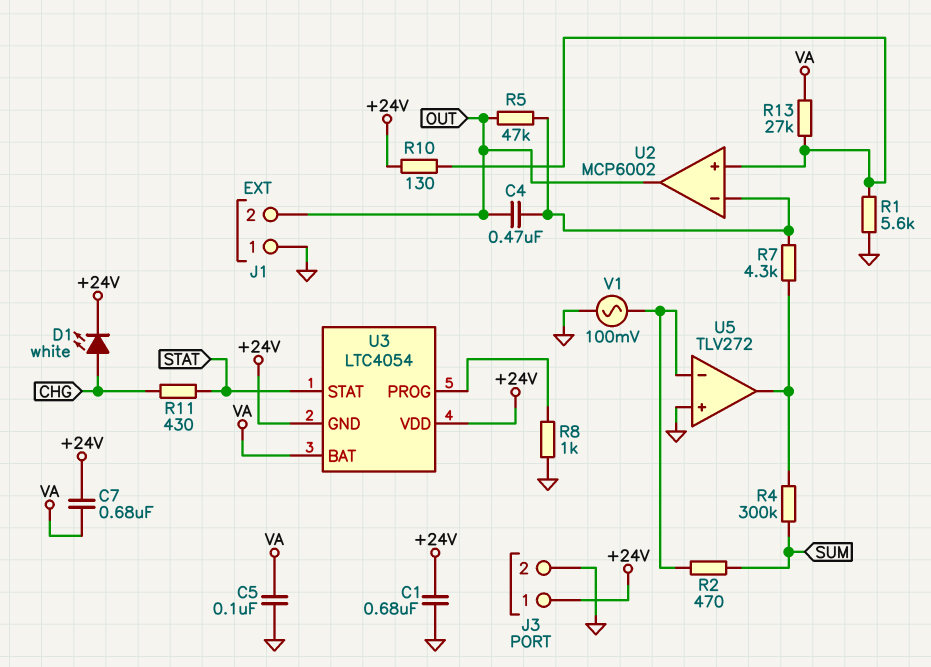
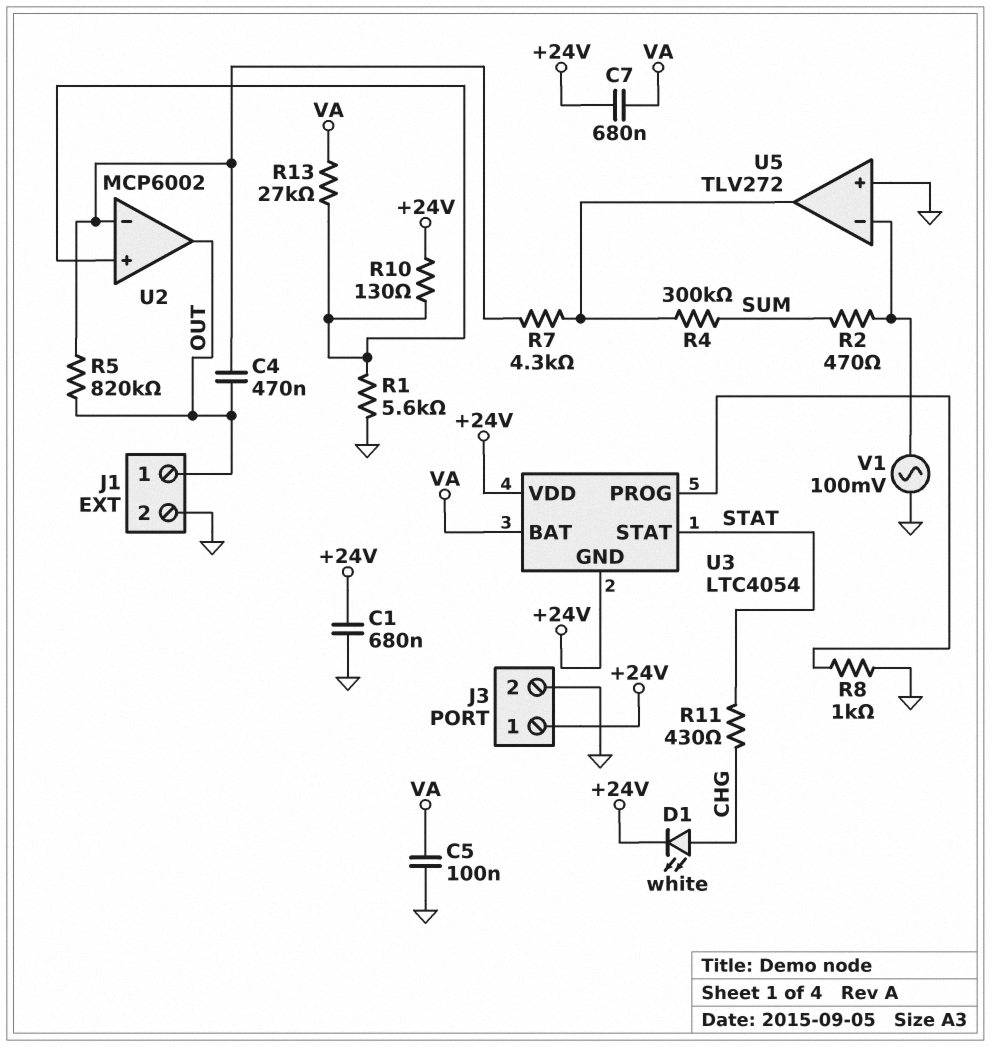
J1 pin 1: GND -> OUT
J1 pin 2: OUT -> GND
R5: 47k (OUT, U2/in-) -> 820k (OUT, U2/in-)

